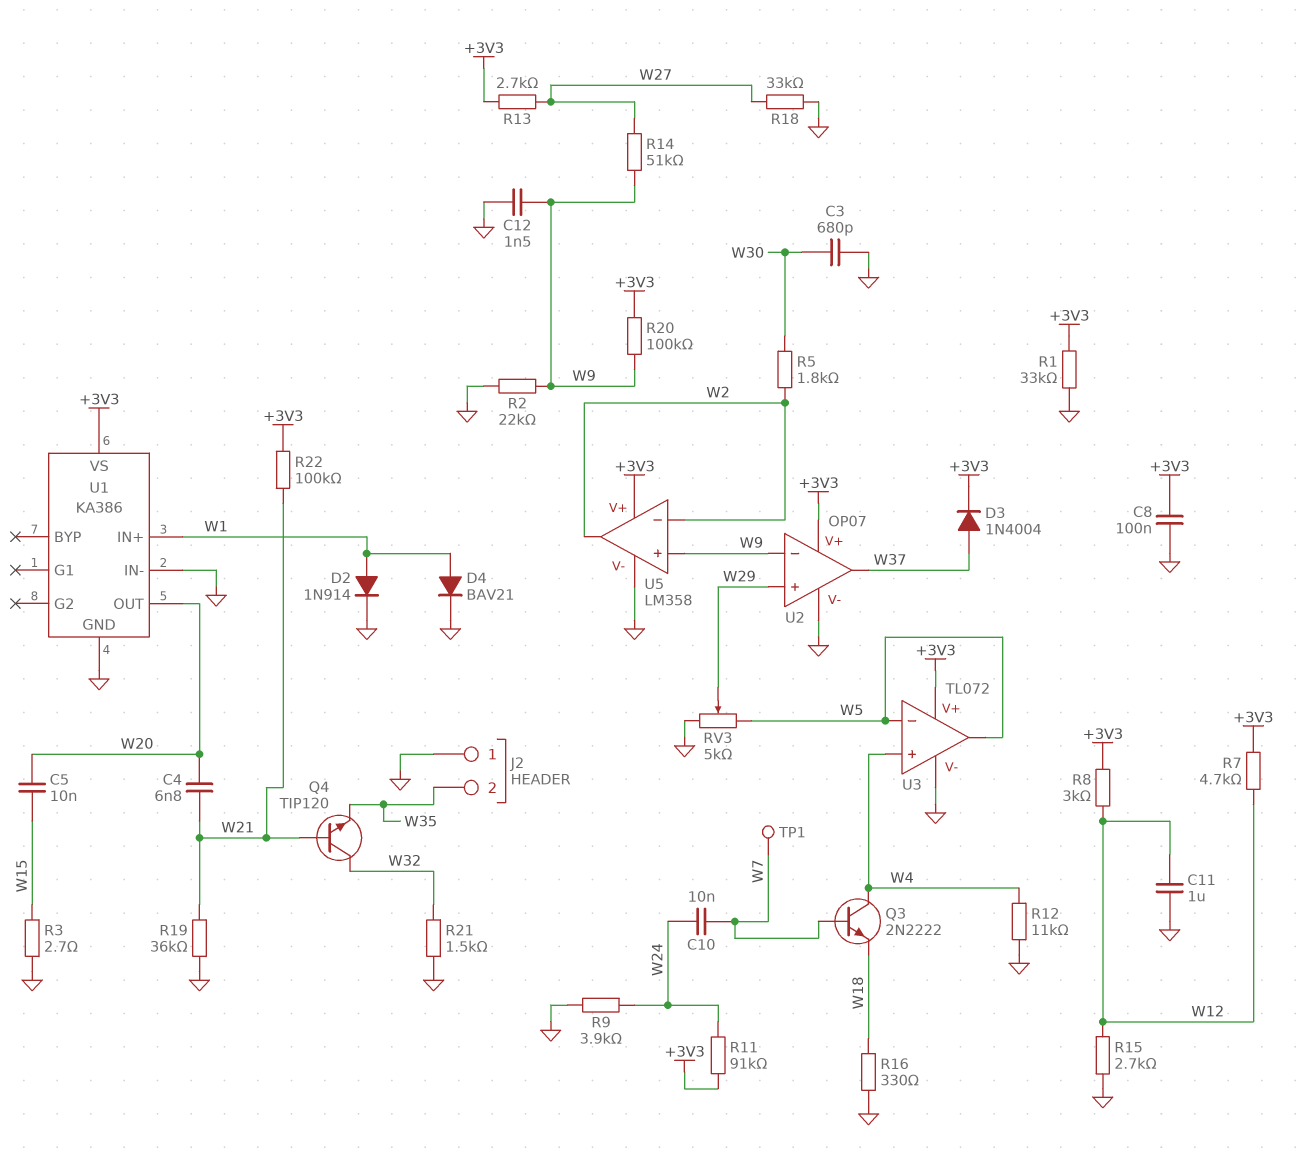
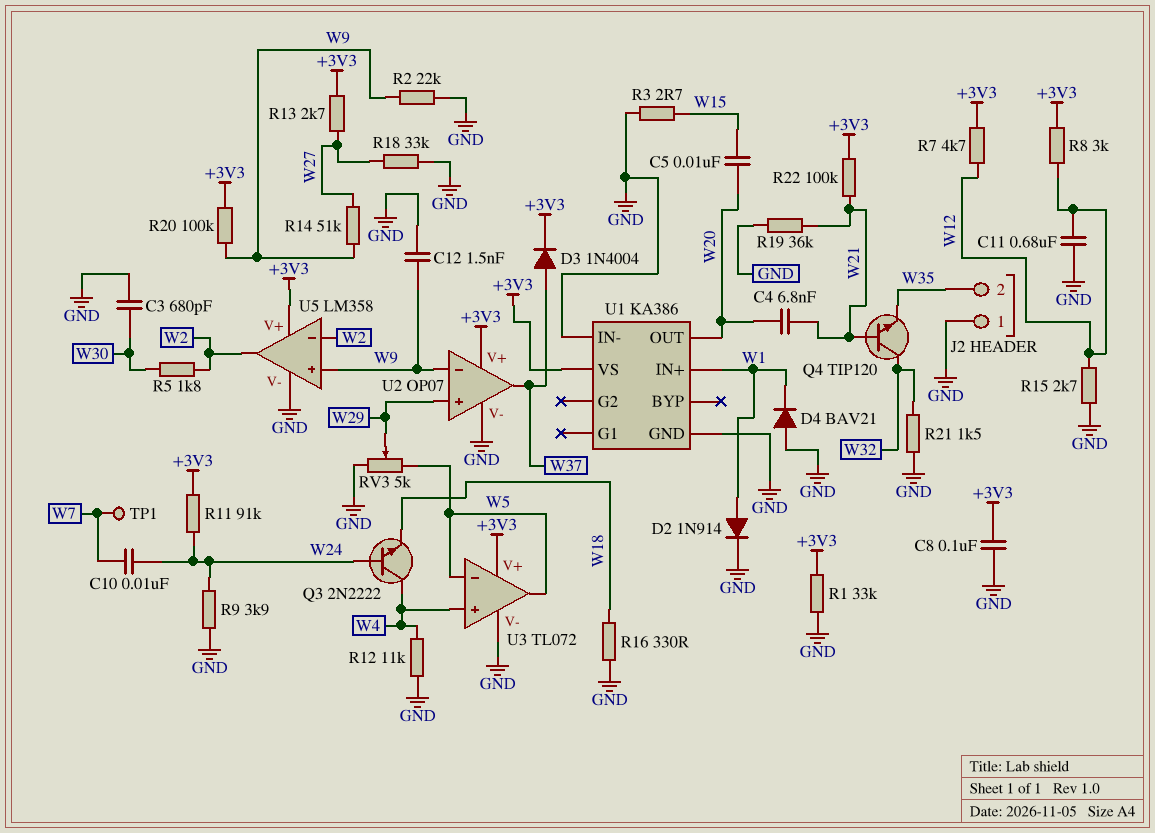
C11: 1uF (GND, W12) -> 680nF (GND, W12)
D4: diode BAV21 (A W1, K GND) -> diode BAV21 (A GND, K W1)
Q3: NPN 2N2222 (B W7, C W4, E W18) -> NPN 2N2222 (B W24, C W4, E W18)

